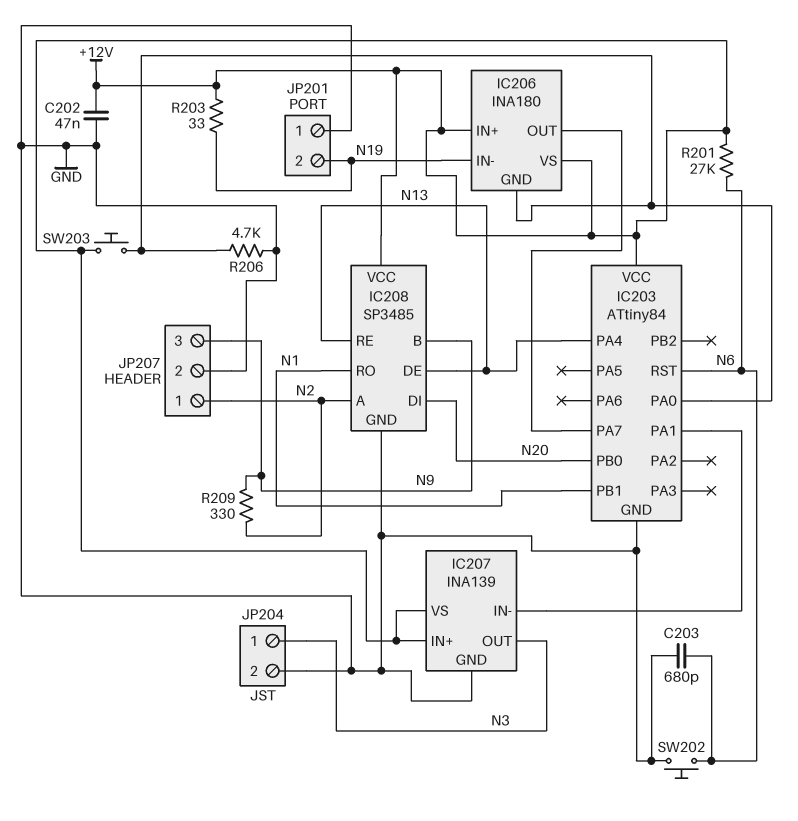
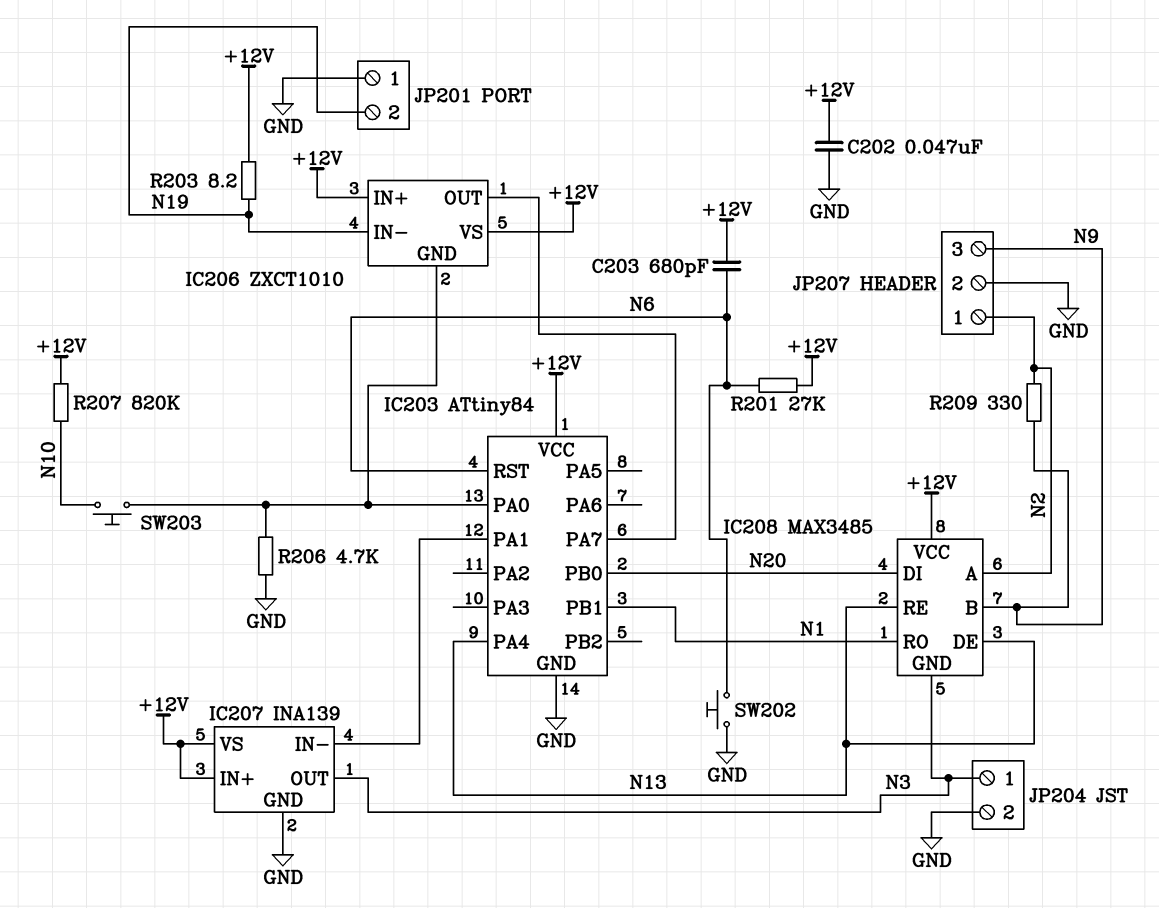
C203: 680pF (GND, N6) -> 680pF (+12V, N6)
IC206: INA180 -> ZXCT1010
IC208: SP3485 -> MAX3485
IC208 pin GND: GND -> N3
R203: 33 (+12V, N19) -> 8.2 (+12V, N19)
R207: none -> 820k (+12V, N10)
SW203: button (+12V, IC203/PA0) -> button (IC203/PA0, N10)

